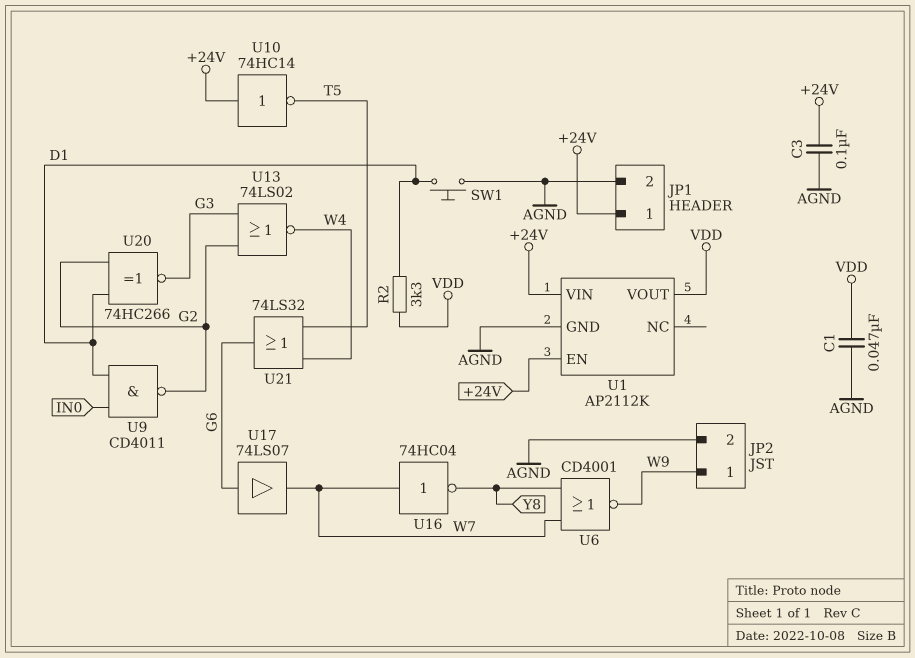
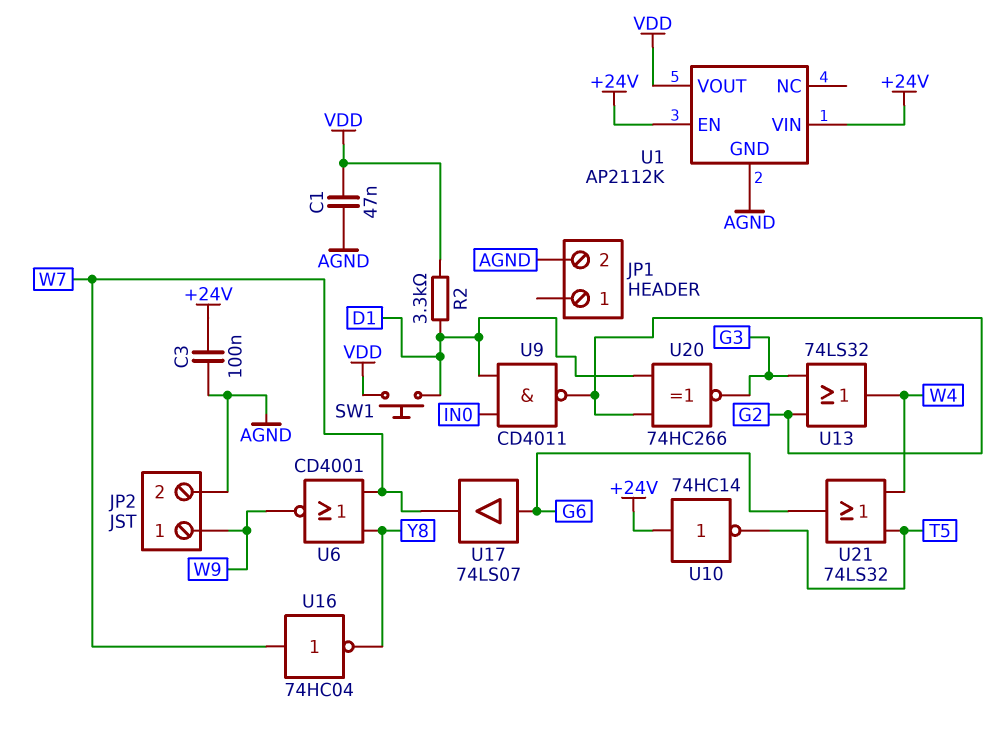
JP1 pin 1: +24V -> none
SW1: button (AGND, D1) -> button (D1, VDD)
U13: NOR 74LS02 (in G2, in G3, out W4) -> OR 74LS32 (in G2, in G3, out W4)

